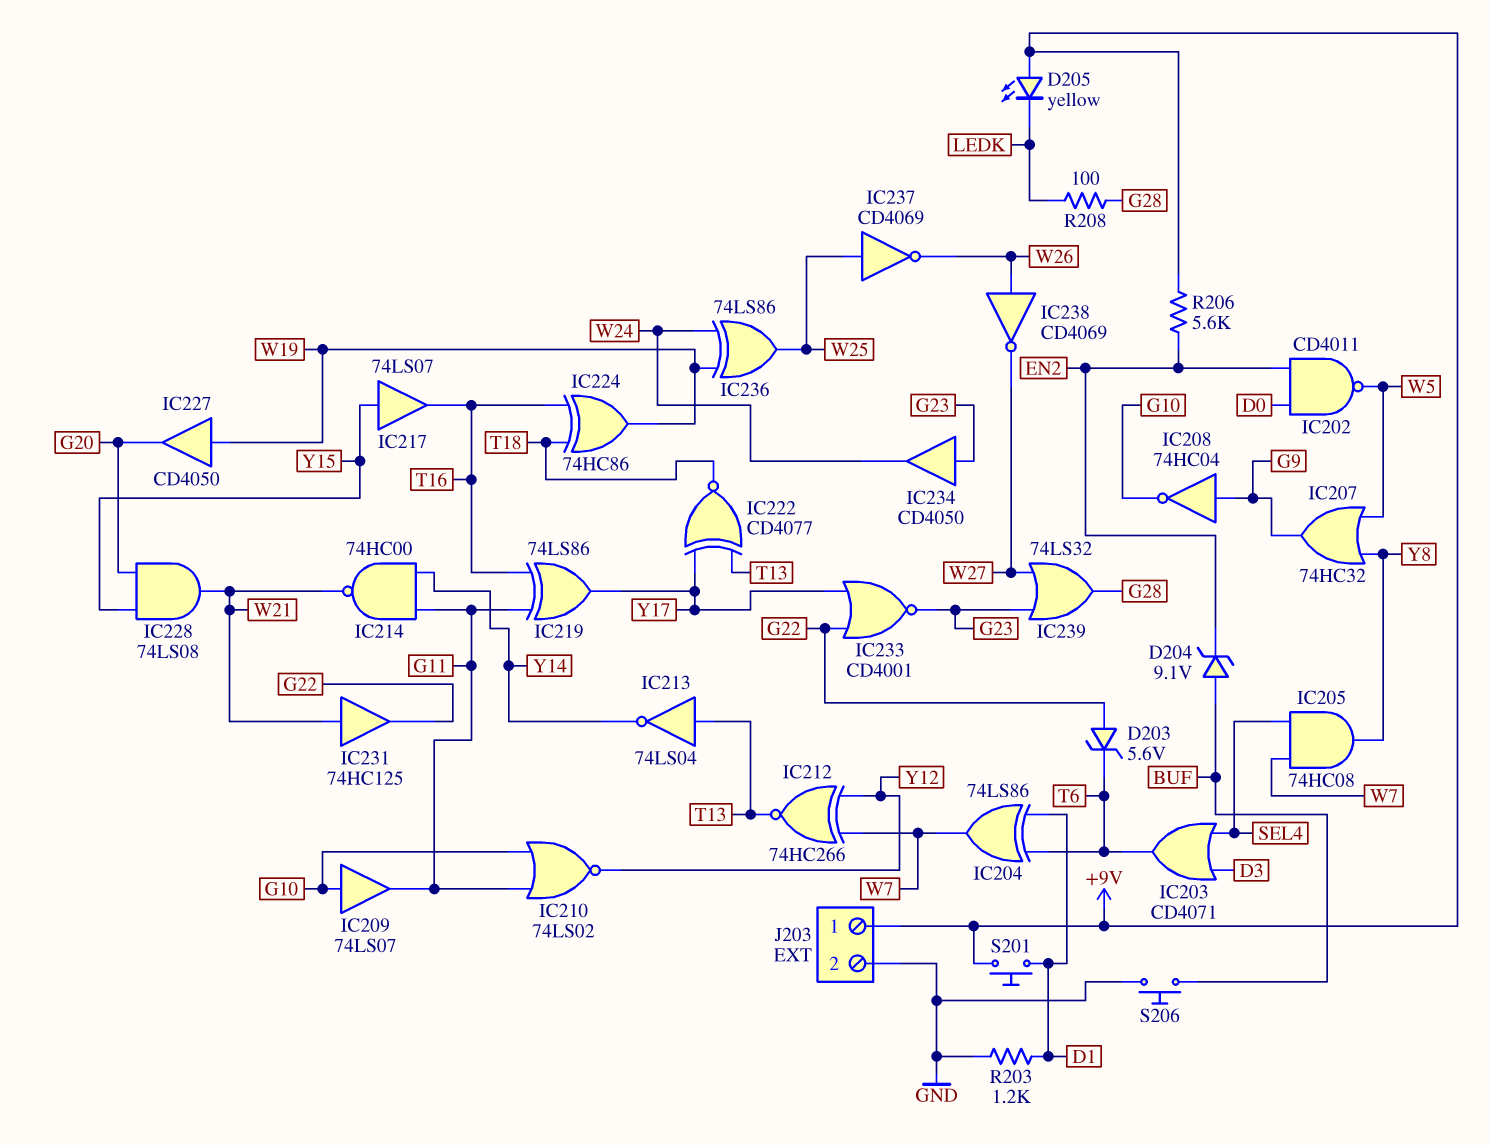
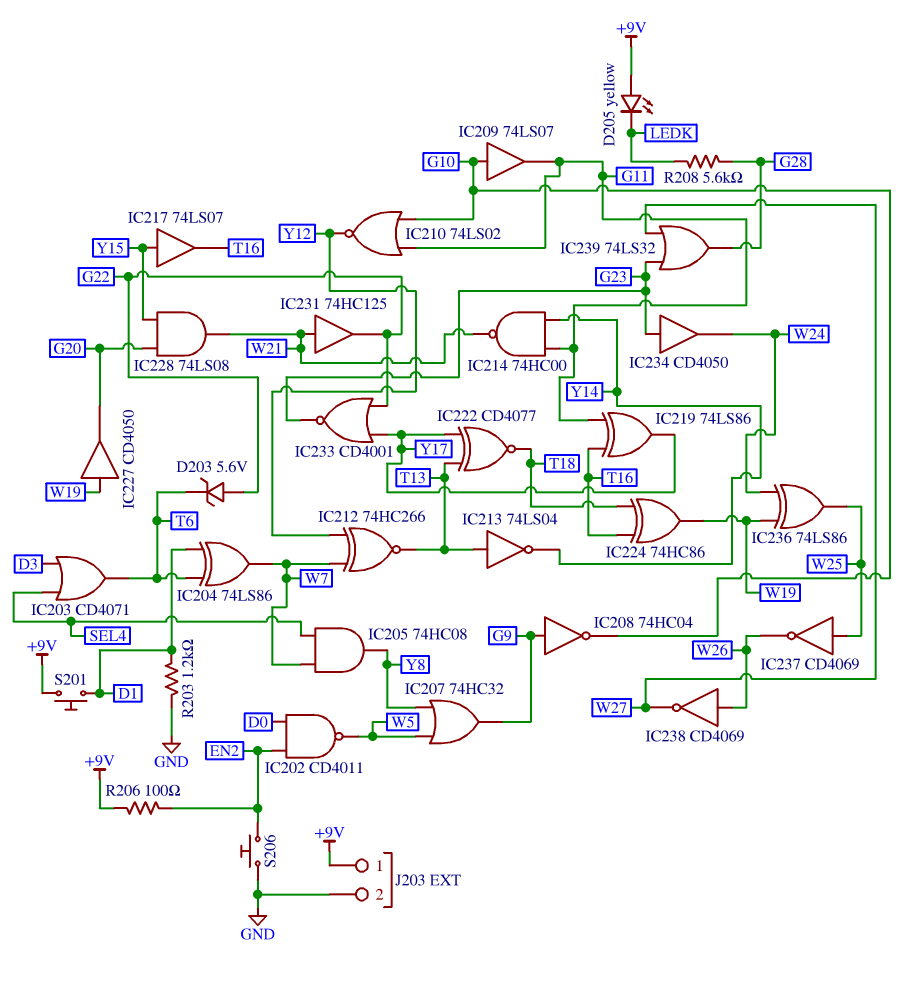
D204: zener 9.1V (A BUF, K EN2) -> none
R206: 5.6k (+9V, EN2) -> 100 (+9V, EN2)
R208: 100 (G28, LEDK) -> 5.6k (G28, LEDK)
S206: button (BUF, GND) -> button (EN2, GND)

